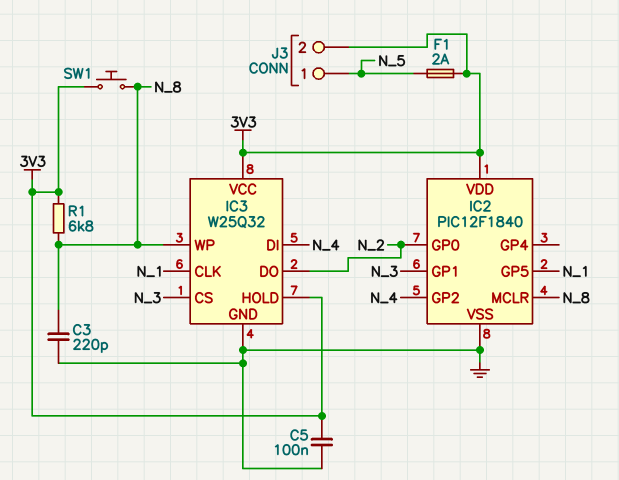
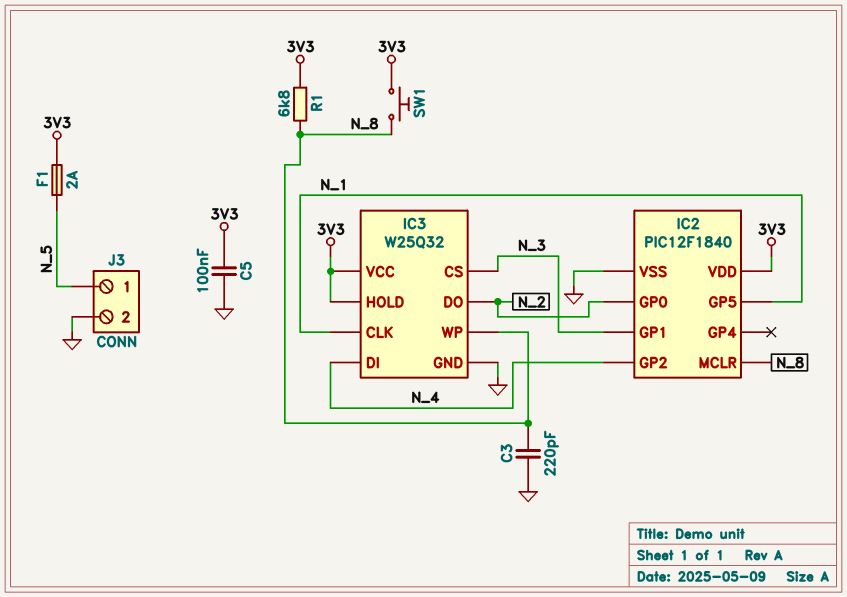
J3 pin 2: 3V3 -> GND

